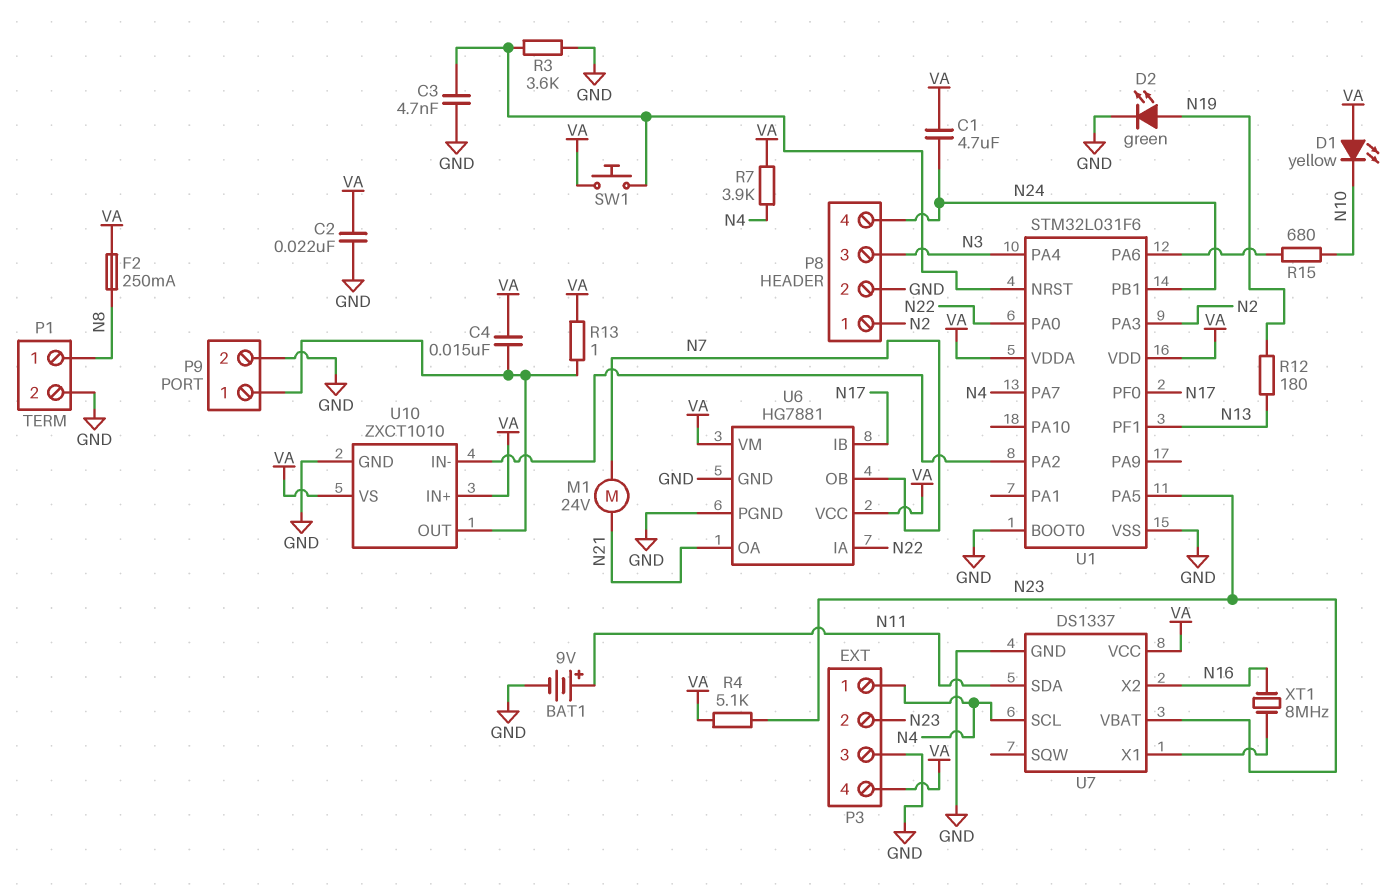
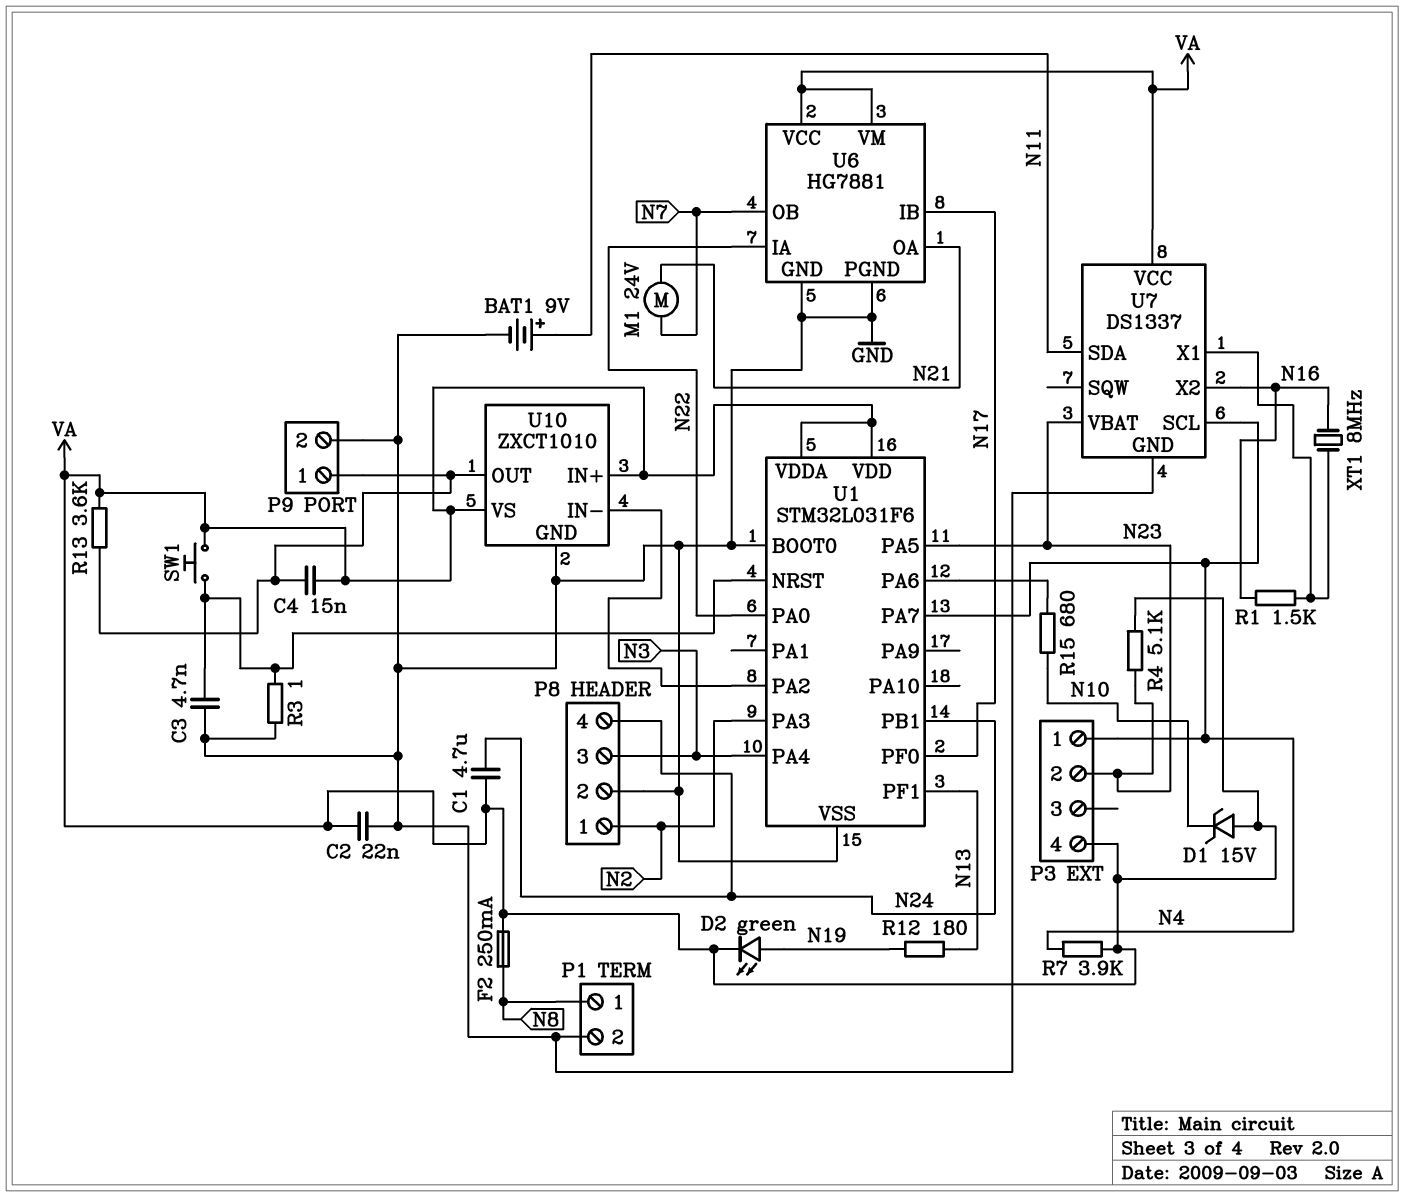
D1: LED yellow (A VA, K N10) -> zener 15V (A VA, K N10)
D2: LED green (A N19, K GND) -> LED green (A N19, K VA)
P3 pin 3: GND -> none
R1: none -> 1.5k (N16, U7/X1)
R3: 3.6k (GND, U1/NRST) -> 1 (GND, U1/NRST)
R13: 1 (P9/1, VA) -> 3.6k (P9/1, VA)

